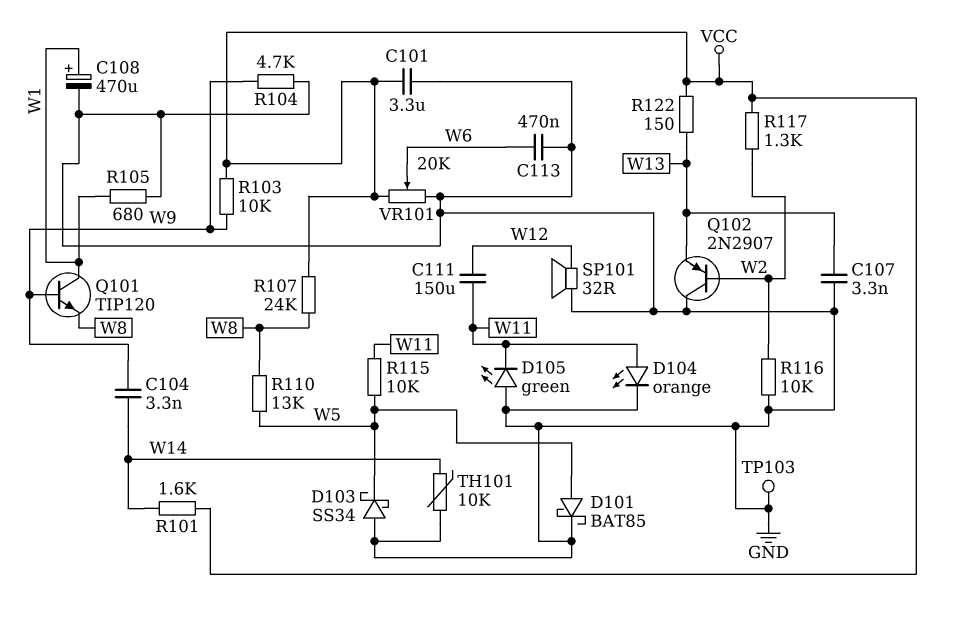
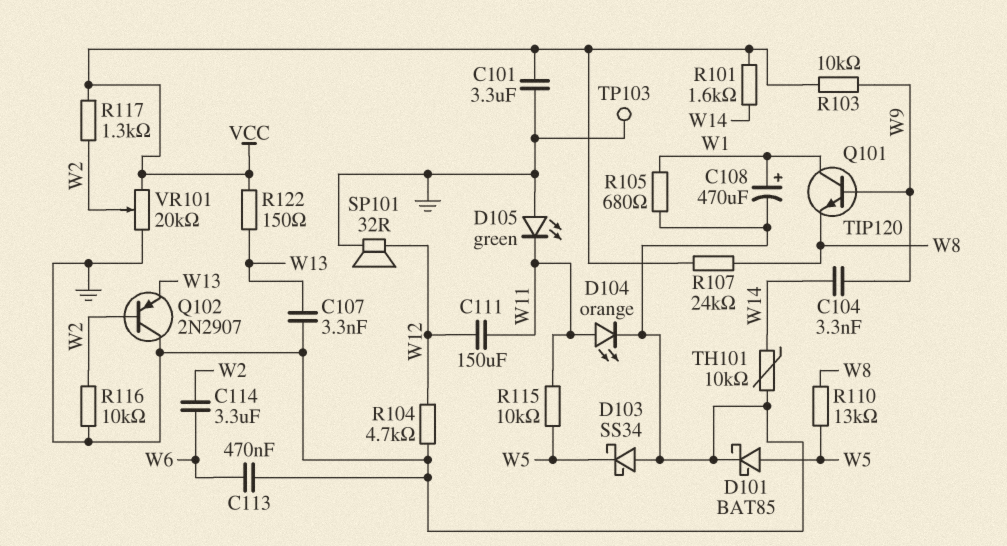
C114: none -> 3.3uF (W2, W6)
R104: 4.7k (GND, W9) -> 4.7k (GND, W12)
VR101: 20k (GND, VCC, wiper W6) -> 20k (GND, VCC, wiper W2)

